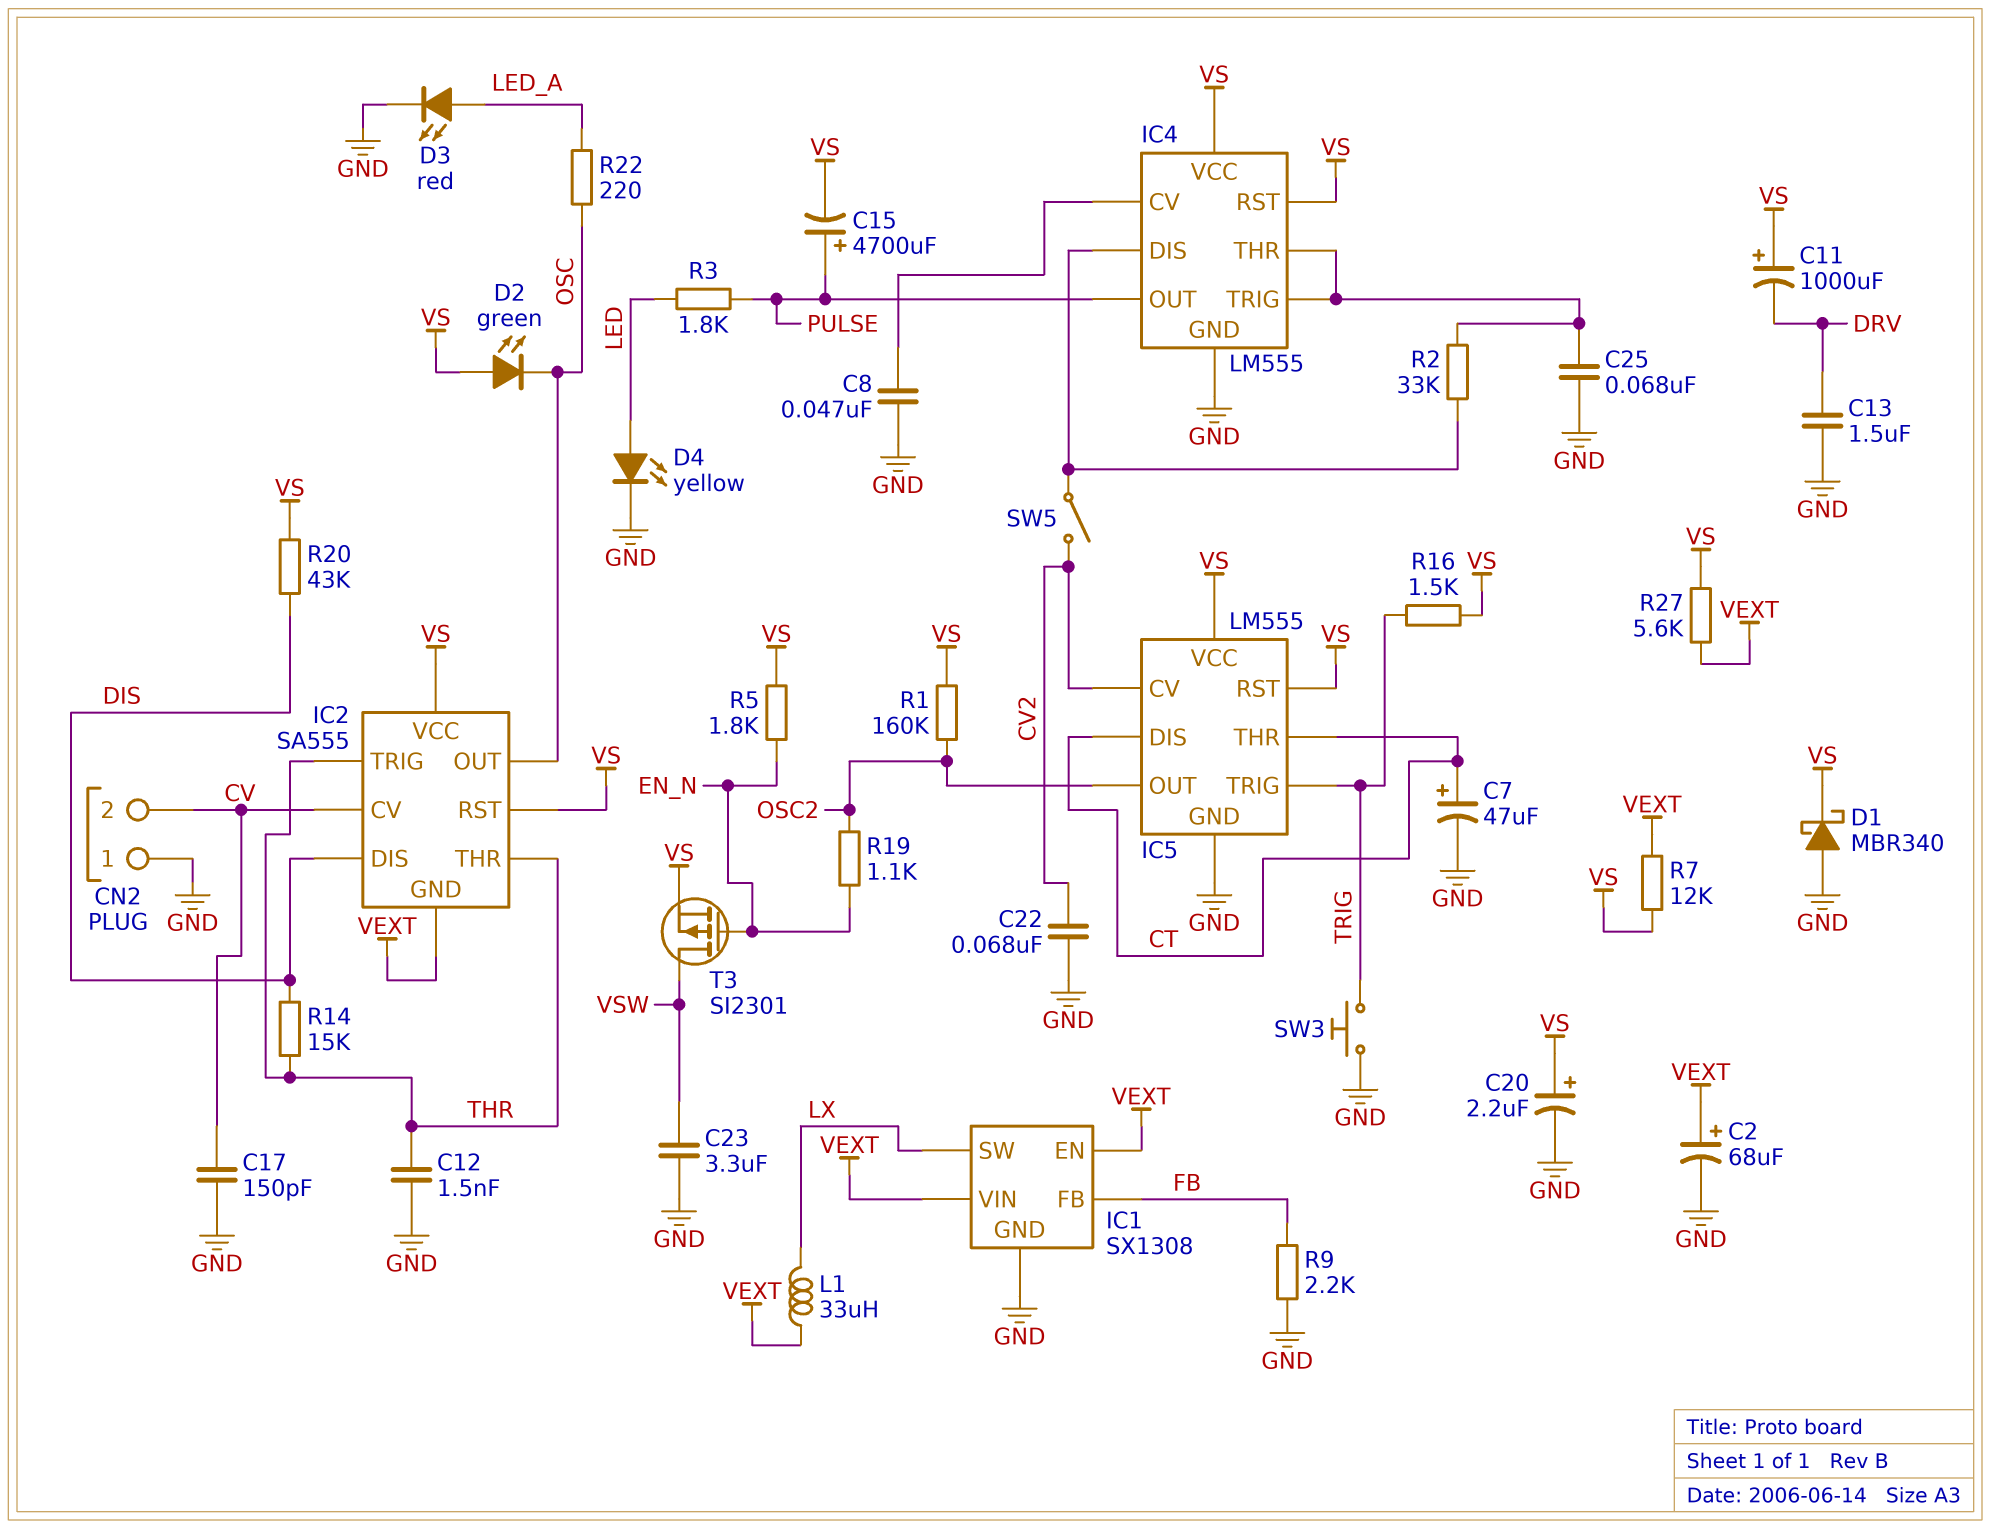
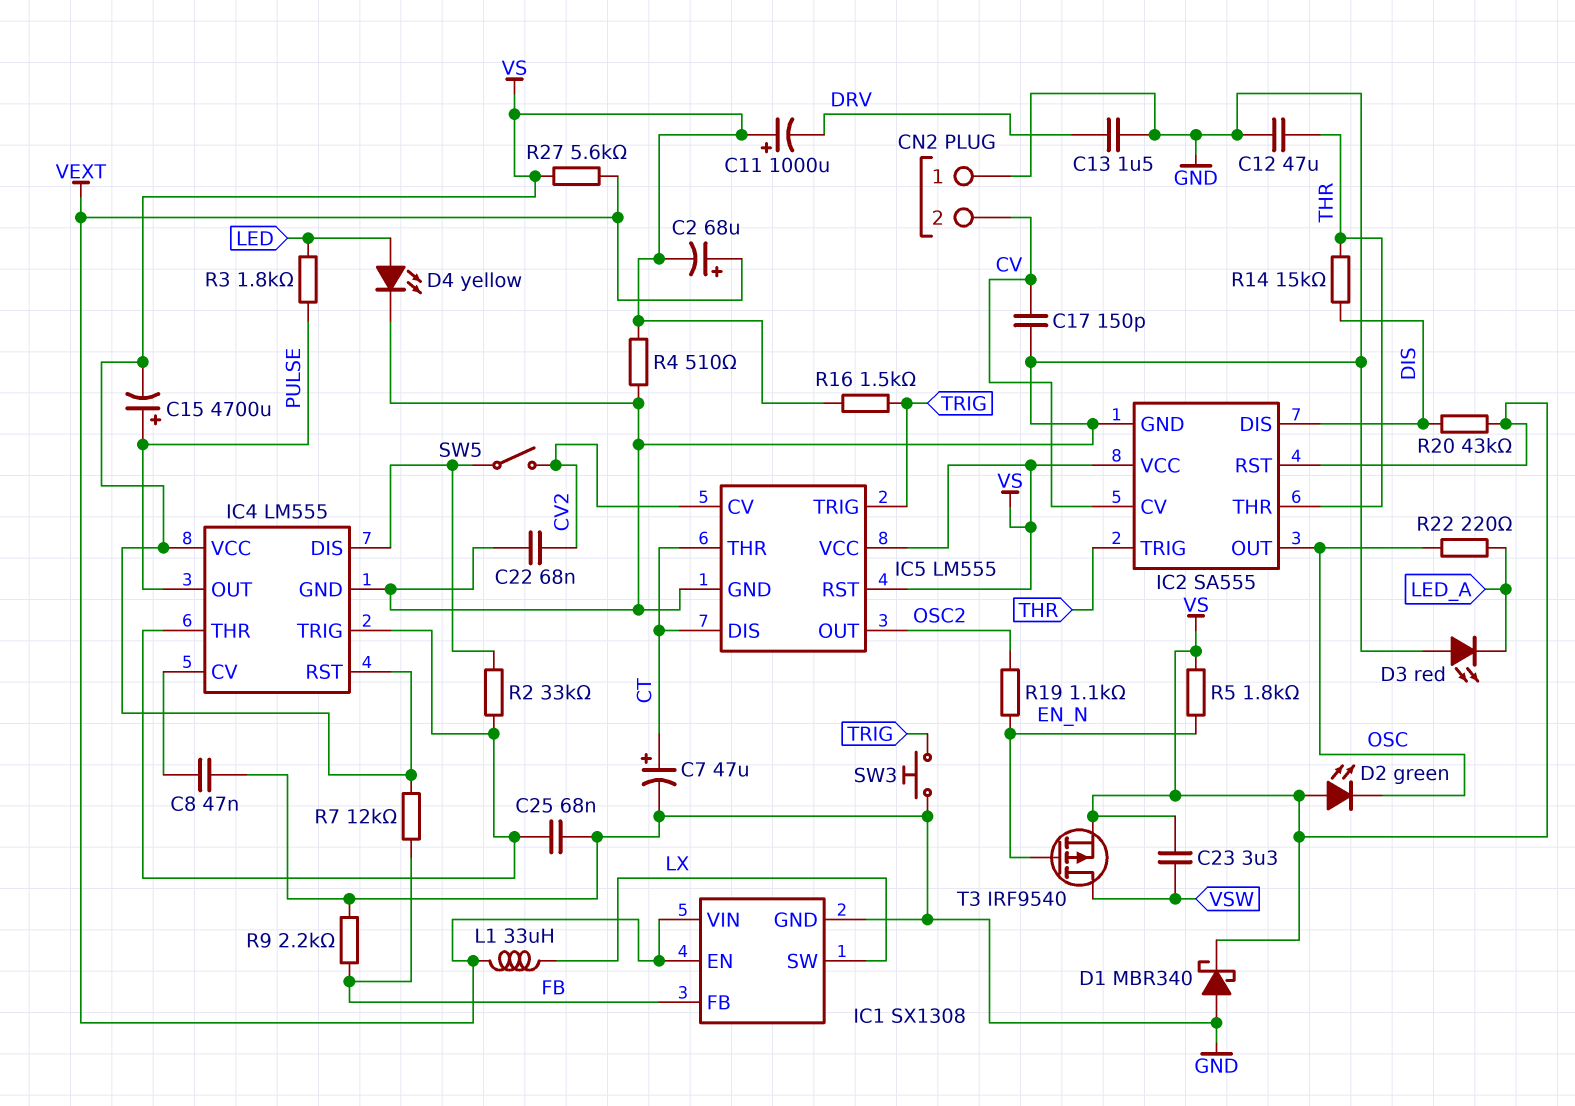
C2: 68uF (plus VEXT, minus GND) -> 68uF (plus VEXT, minus VS)
C12: 1.5nF (GND, THR) -> 47uF (GND, THR)
C20: 2.2uF (plus VS, minus GND) -> none
C23: 3.3uF (GND, VSW) -> 3.3uF (VS, VSW)
D3: LED red (A LED_A, K GND) -> LED red (A GND, K LED_A)
IC2 pin GND: VEXT -> GND
R1: 160k (OSC2, VS) -> none
R4: none -> 510 (GND, VS)
R7: 12k (VEXT, VS) -> 12k (FB, VS)
T3: PMOS SI2301 (G EN_N, D VSW, S VS) -> PMOS IRF9540 (G EN_N, D VSW, S VS)

